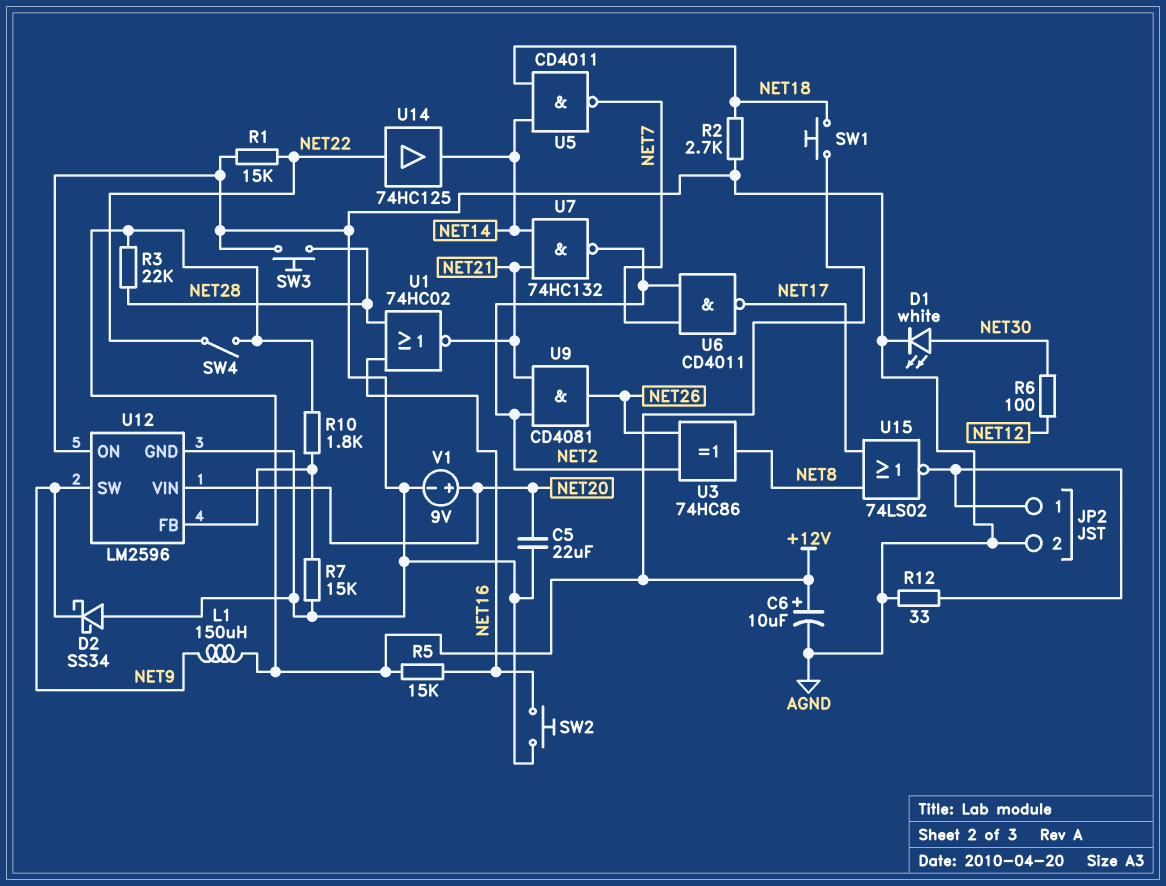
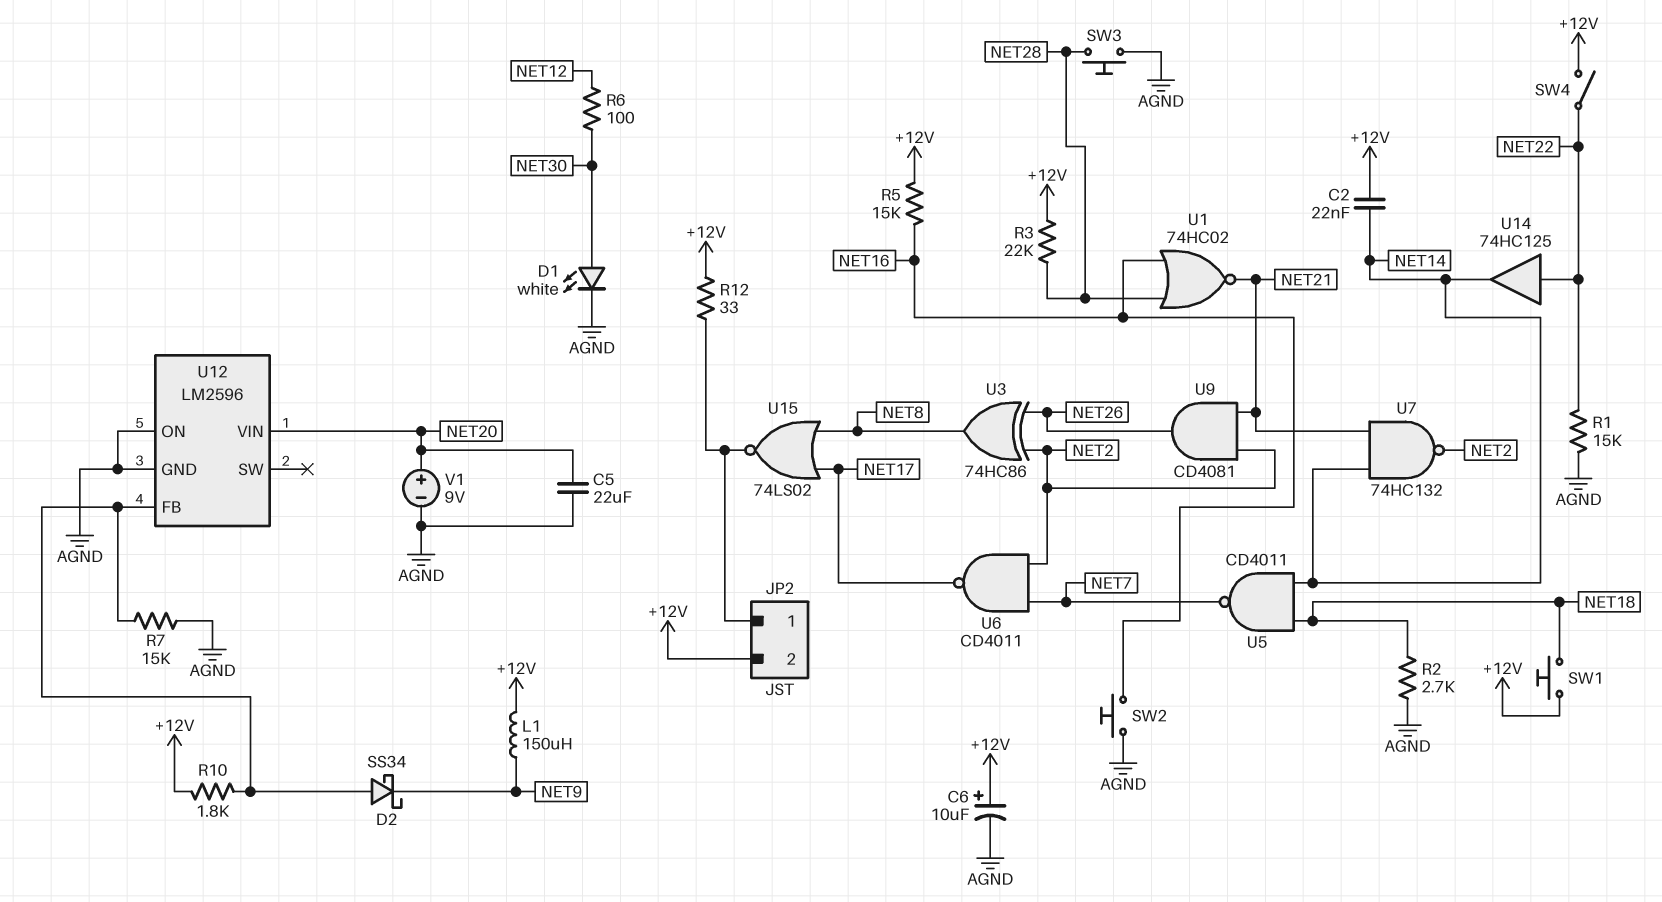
C2: none -> 22nF (+12V, NET14)
D2: schottky SS34 (A AGND, K NET9) -> schottky SS34 (A U12/FB, K NET9)
JP2 pin 2: AGND -> +12V
R12: 33 (AGND, JP2/1) -> 33 (+12V, JP2/1)
U12 pin SW: NET9 -> none

